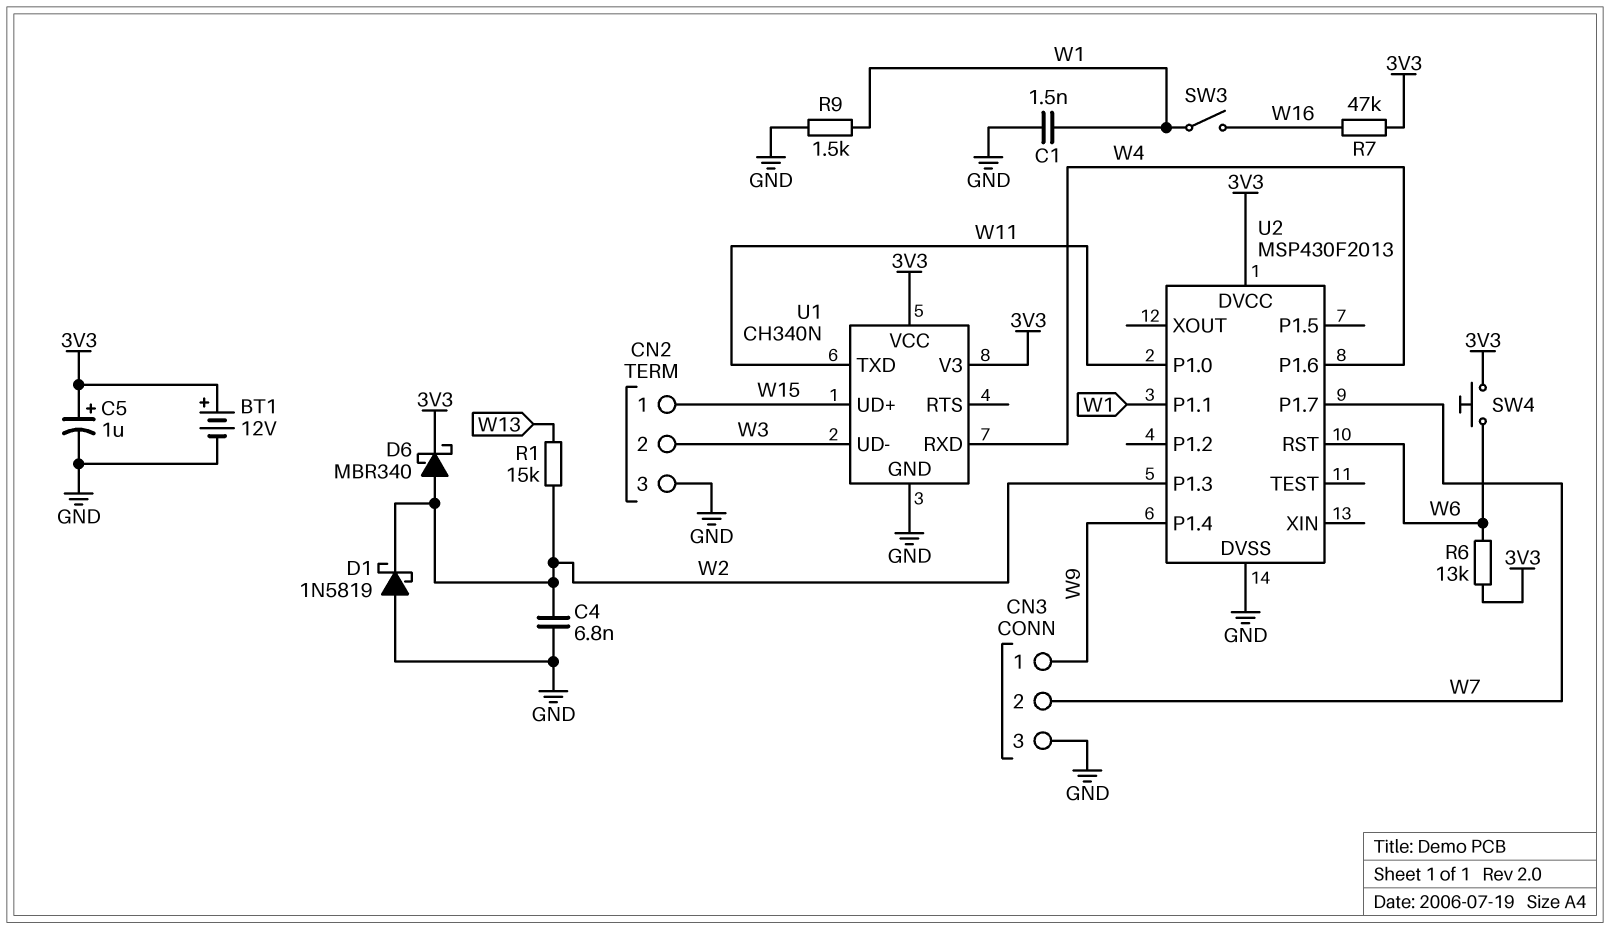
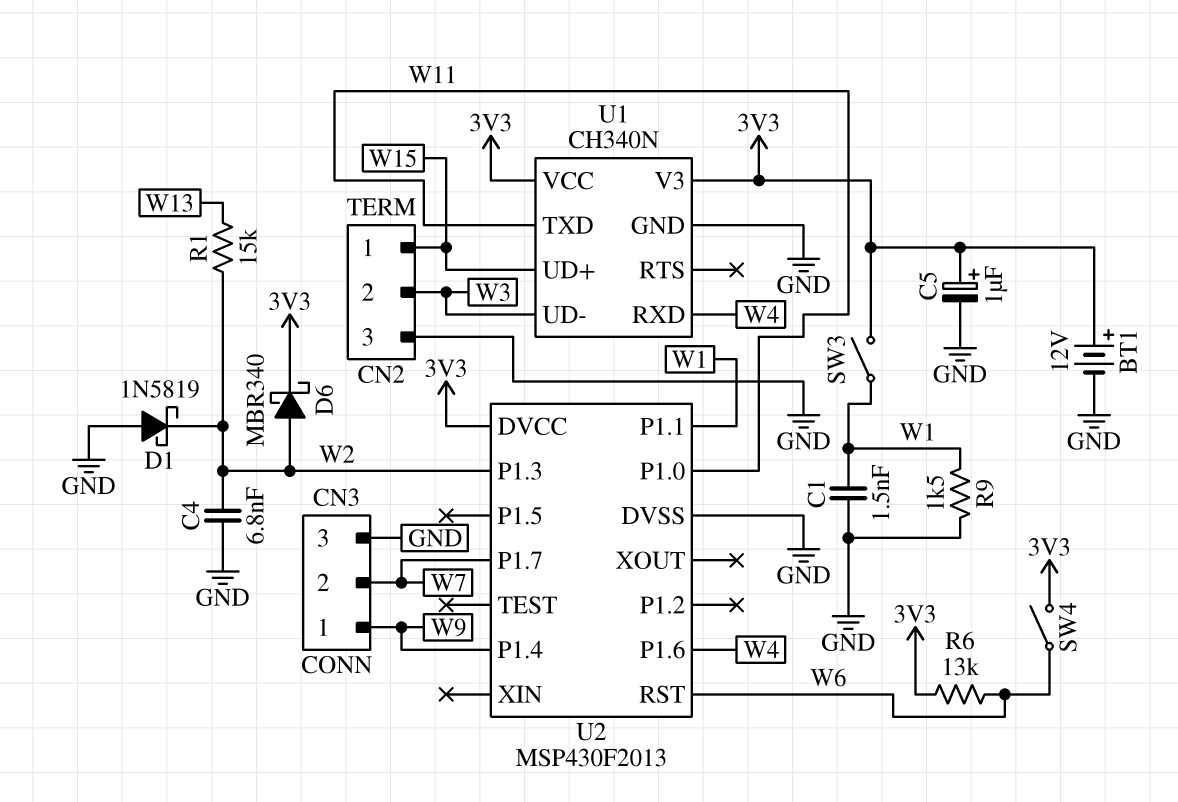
R7: 47k (3V3, W16) -> none
SW3: switch (W1, W16) -> switch (3V3, W1)
SW4: button (3V3, W6) -> switch (3V3, W6)

